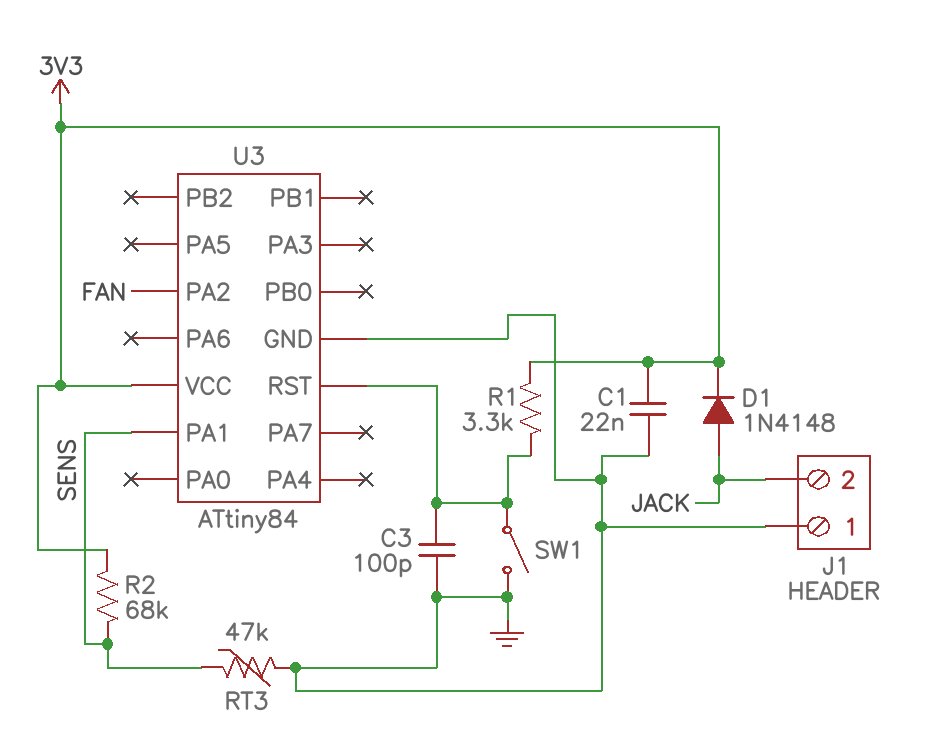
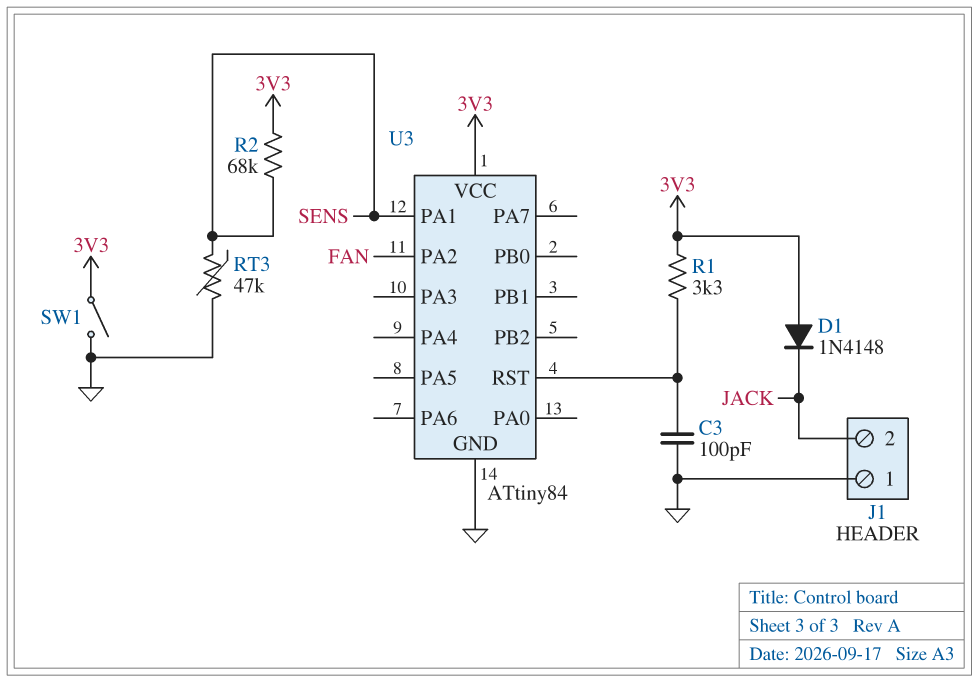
C1: 22nF (3V3, GND) -> none
D1: diode 1N4148 (A JACK, K 3V3) -> diode 1N4148 (A 3V3, K JACK)
SW1: switch (GND, U3/RST) -> switch (3V3, GND)

